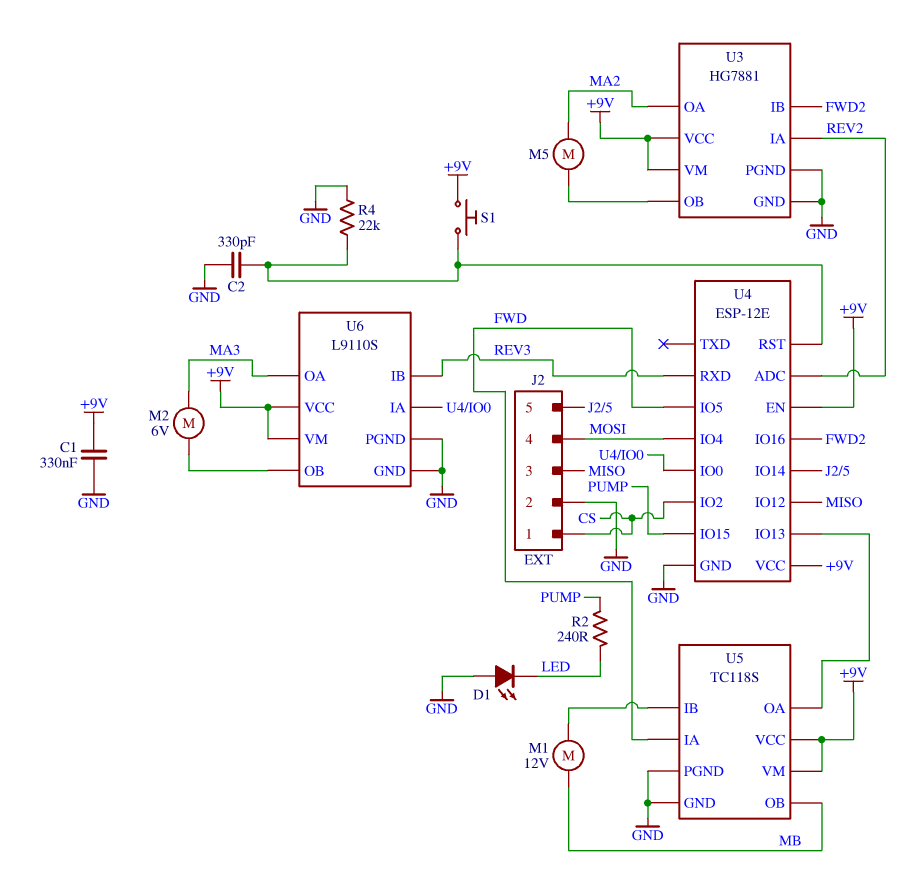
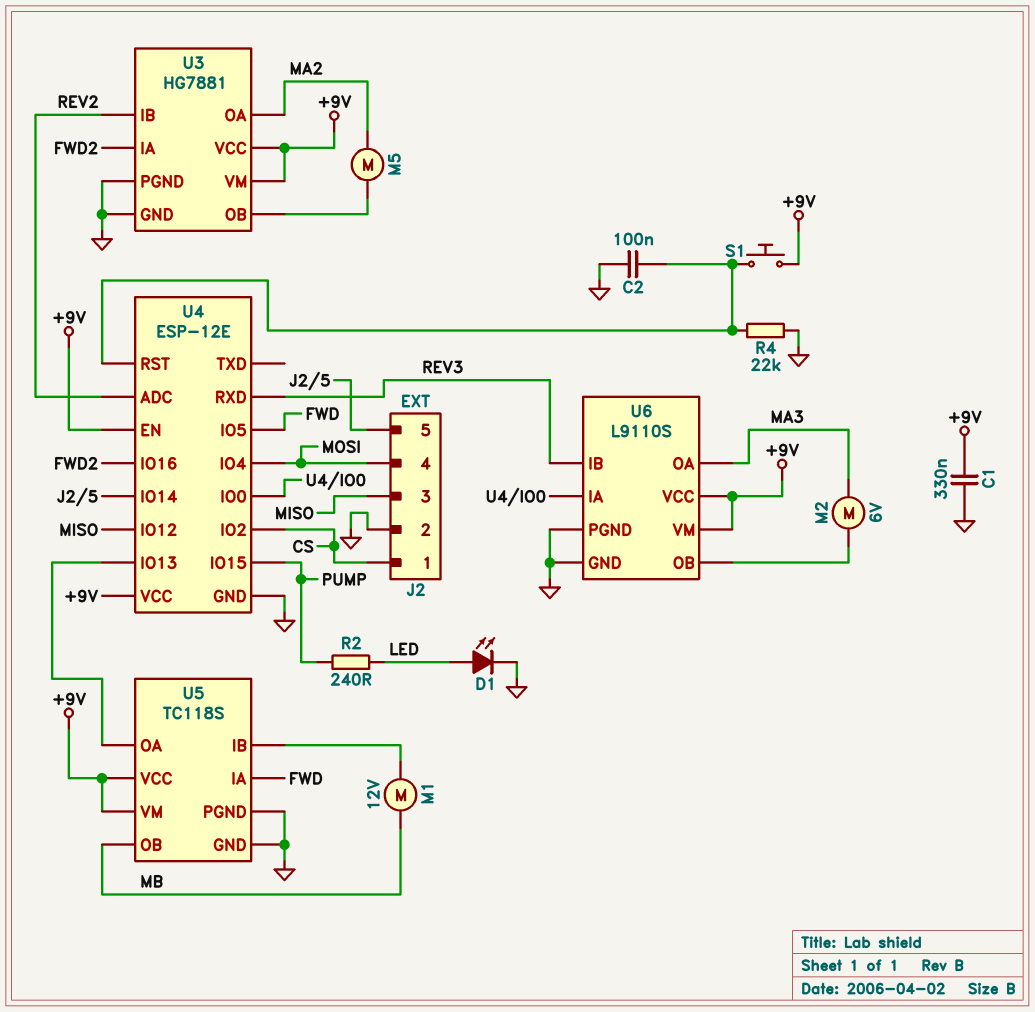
C2: 330pF (GND, U4/RST) -> 100nF (GND, U4/RST)
D1: LED (A GND, K LED) -> LED (A LED, K GND)
U3 pin IA: REV2 -> FWD2
U3 pin IB: FWD2 -> REV2

